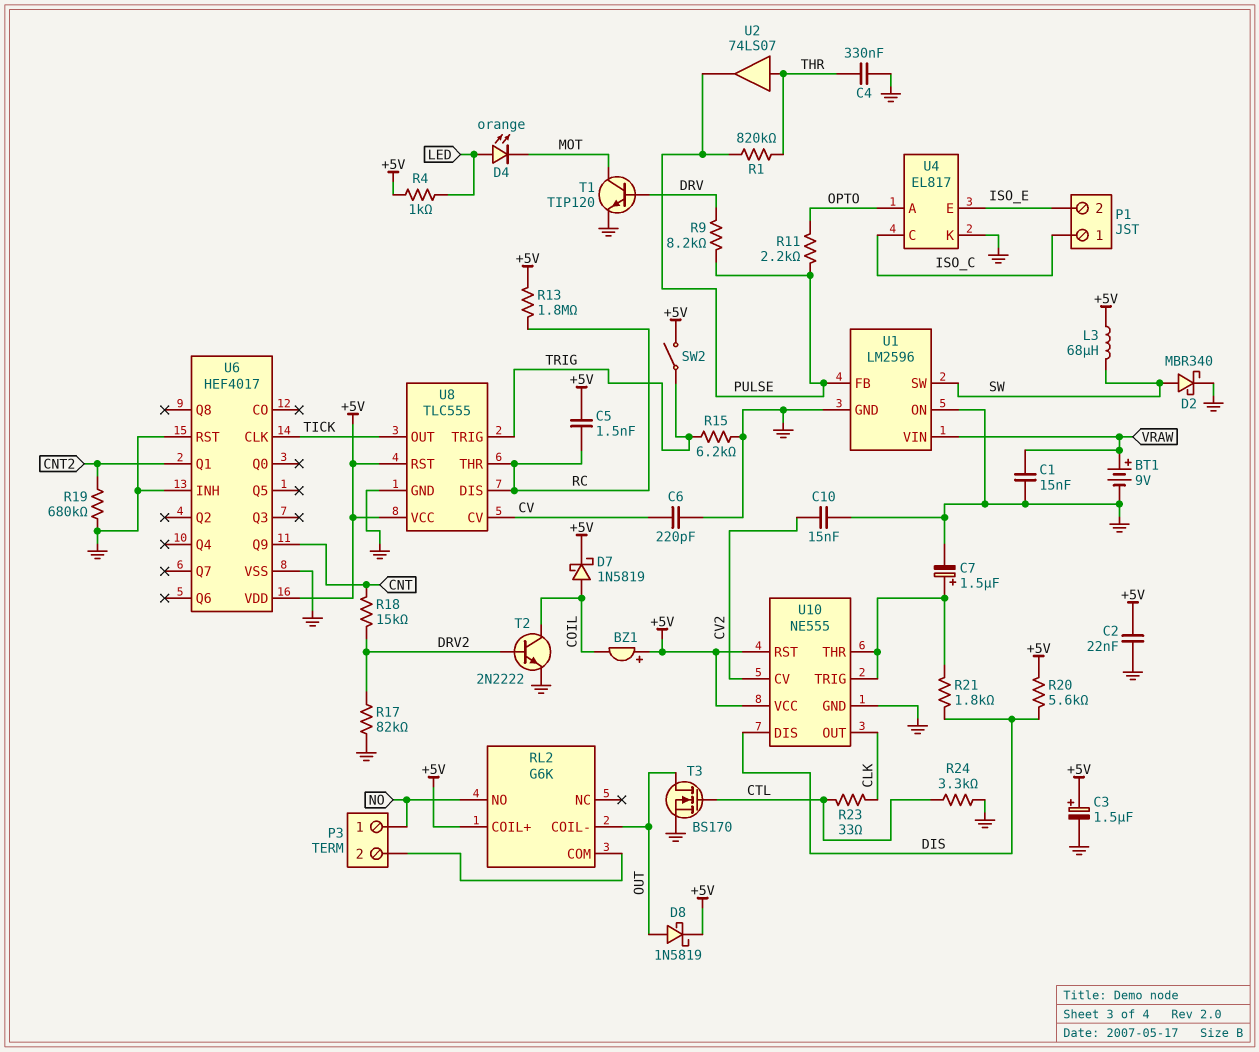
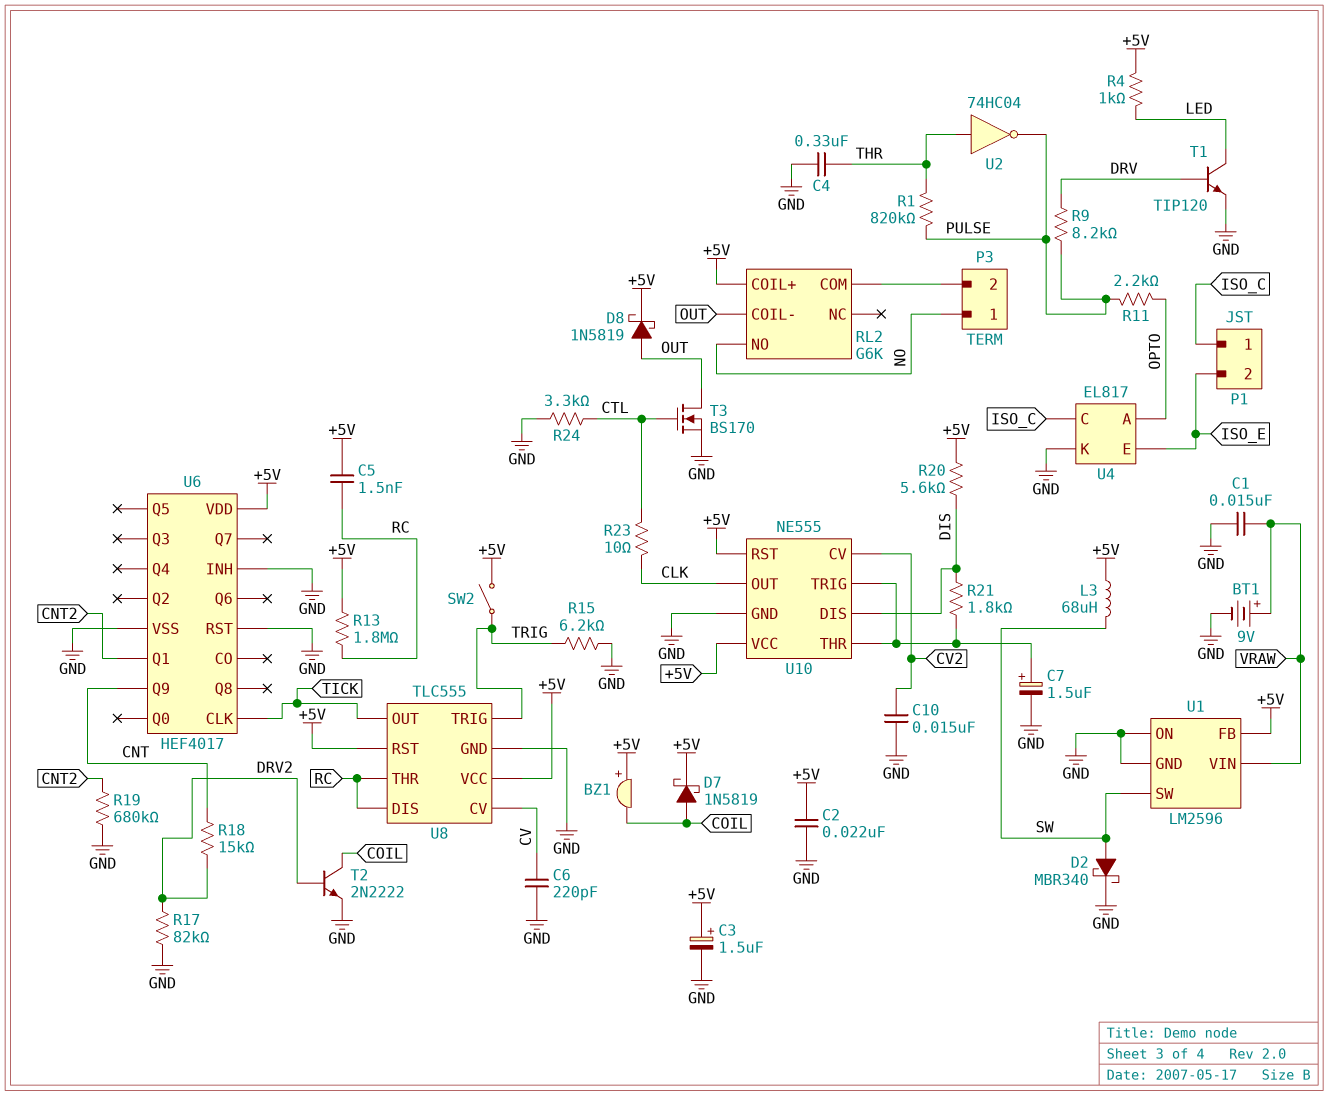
D4: LED orange (A LED, K MOT) -> none
R23: 33 (CLK, CTL) -> 10 (CLK, CTL)
T1: NPN TIP120 (B DRV, C MOT, E GND) -> NPN TIP120 (B DRV, C LED, E GND)
U1 pin FB: PULSE -> +5V
U2: buffer 74LS07 (in THR, out PULSE) -> NOT 74HC04 (in THR, out PULSE)

